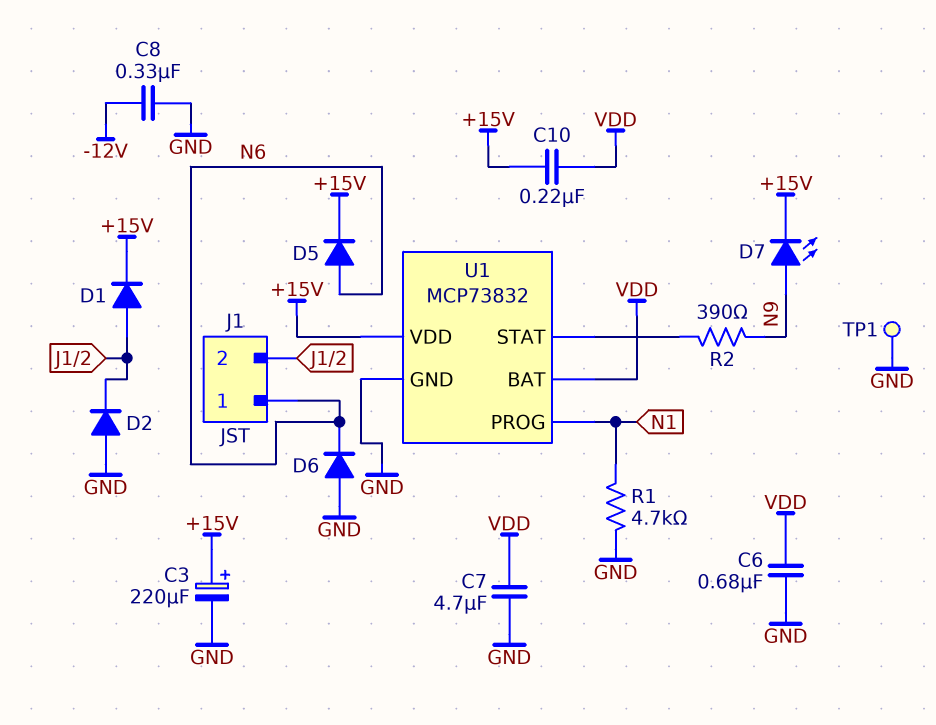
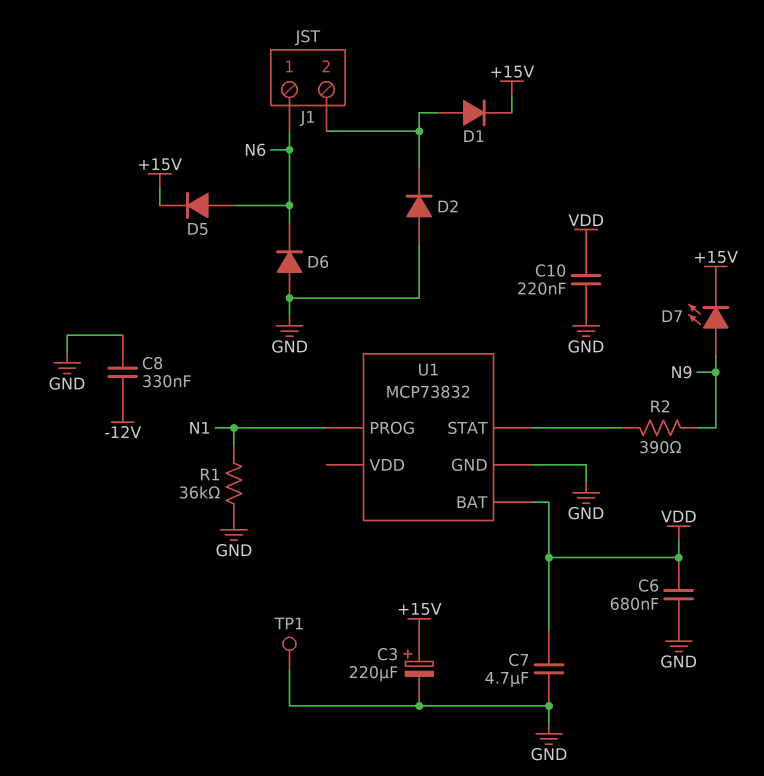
C10: 220nF (+15V, VDD) -> 220nF (GND, VDD)
R1: 4.7k (GND, N1) -> 36k (GND, N1)
U1 pin VDD: +15V -> none

